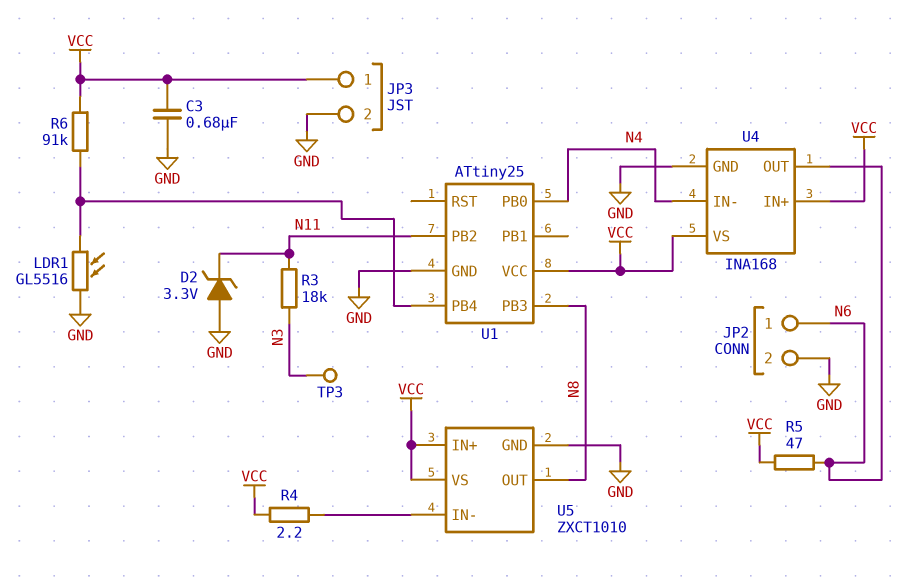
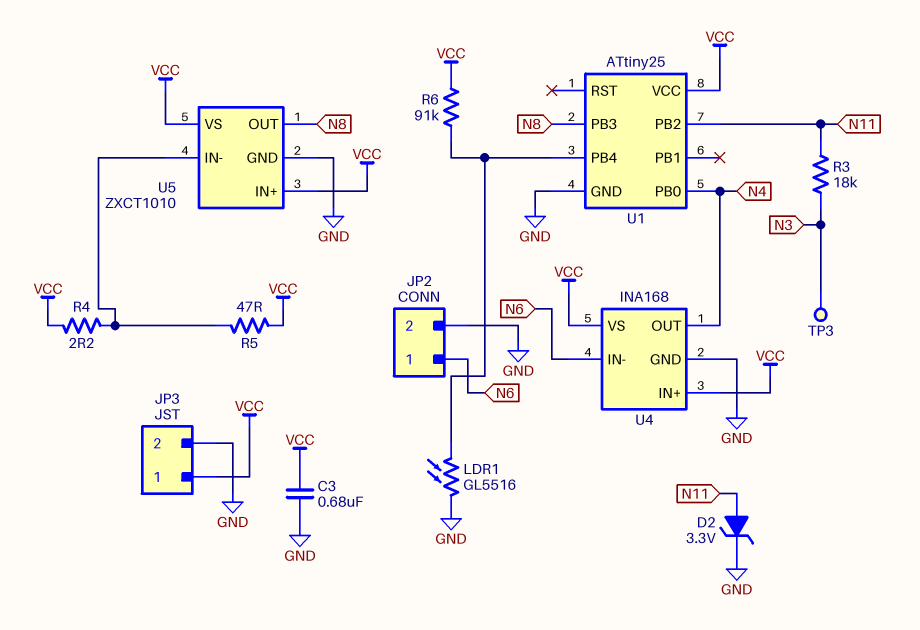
D2: zener 3.3V (A GND, K N11) -> zener 3.3V (A N11, K GND)
R5: 47 (N6, VCC) -> 47 (U5/IN-, VCC)
U4 pin IN-: N4 -> N6
U4 pin OUT: N6 -> N4

